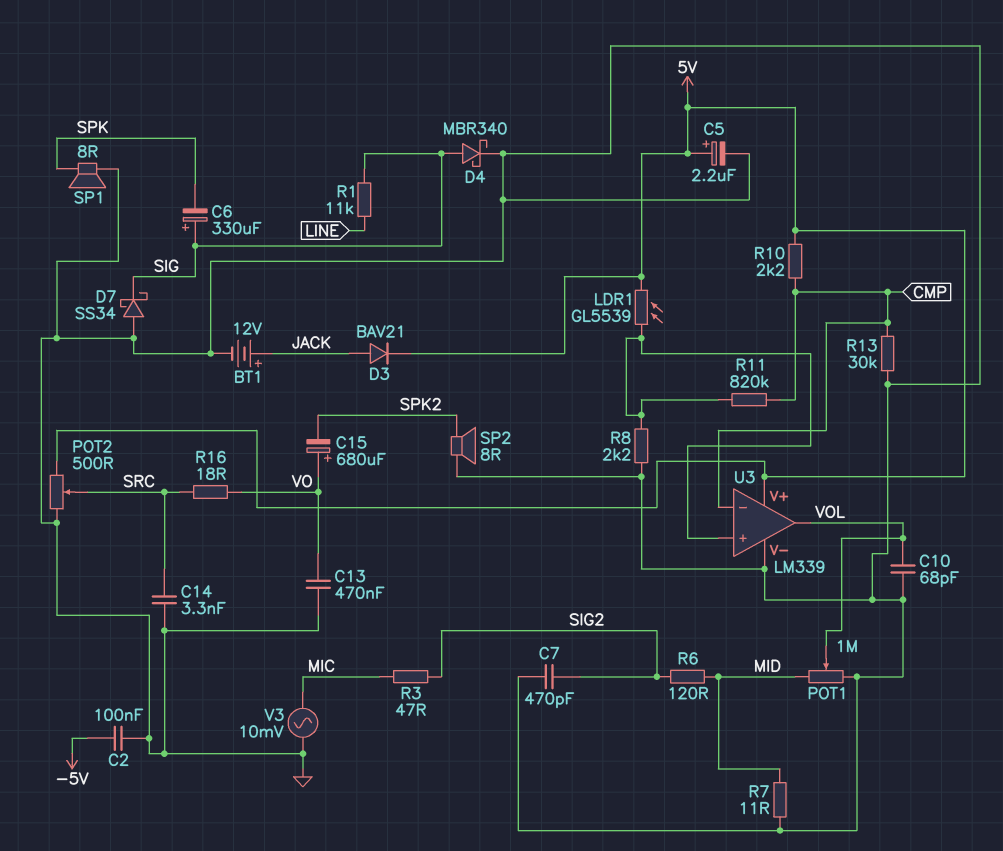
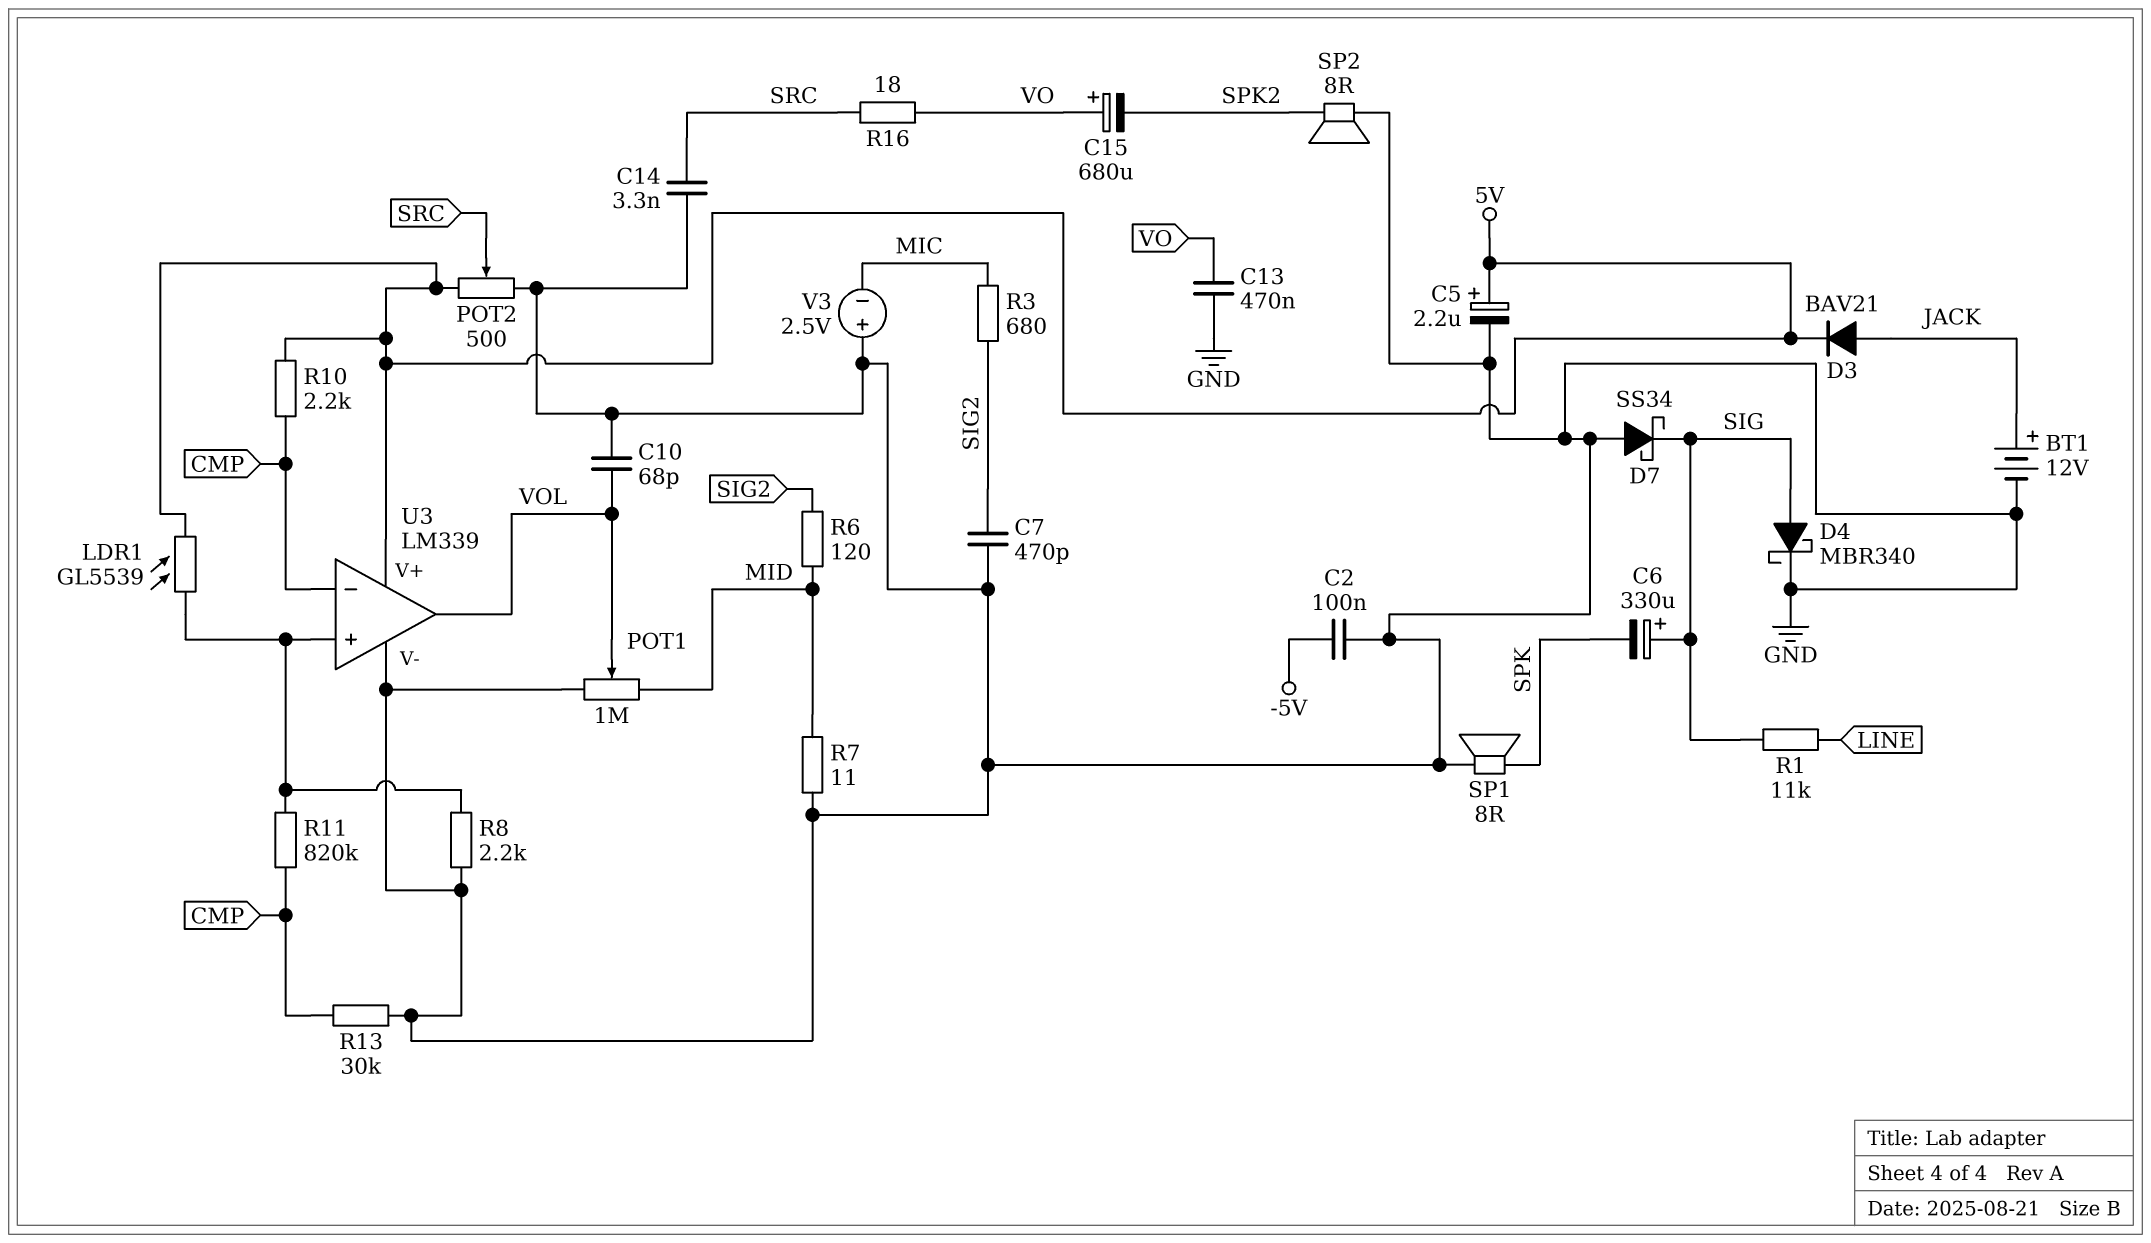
R3: 47 (MIC, SIG2) -> 680 (MIC, SIG2)
V3: AC 10mV (GND, MIC) -> 2.5V (plus GND, minus MIC)

